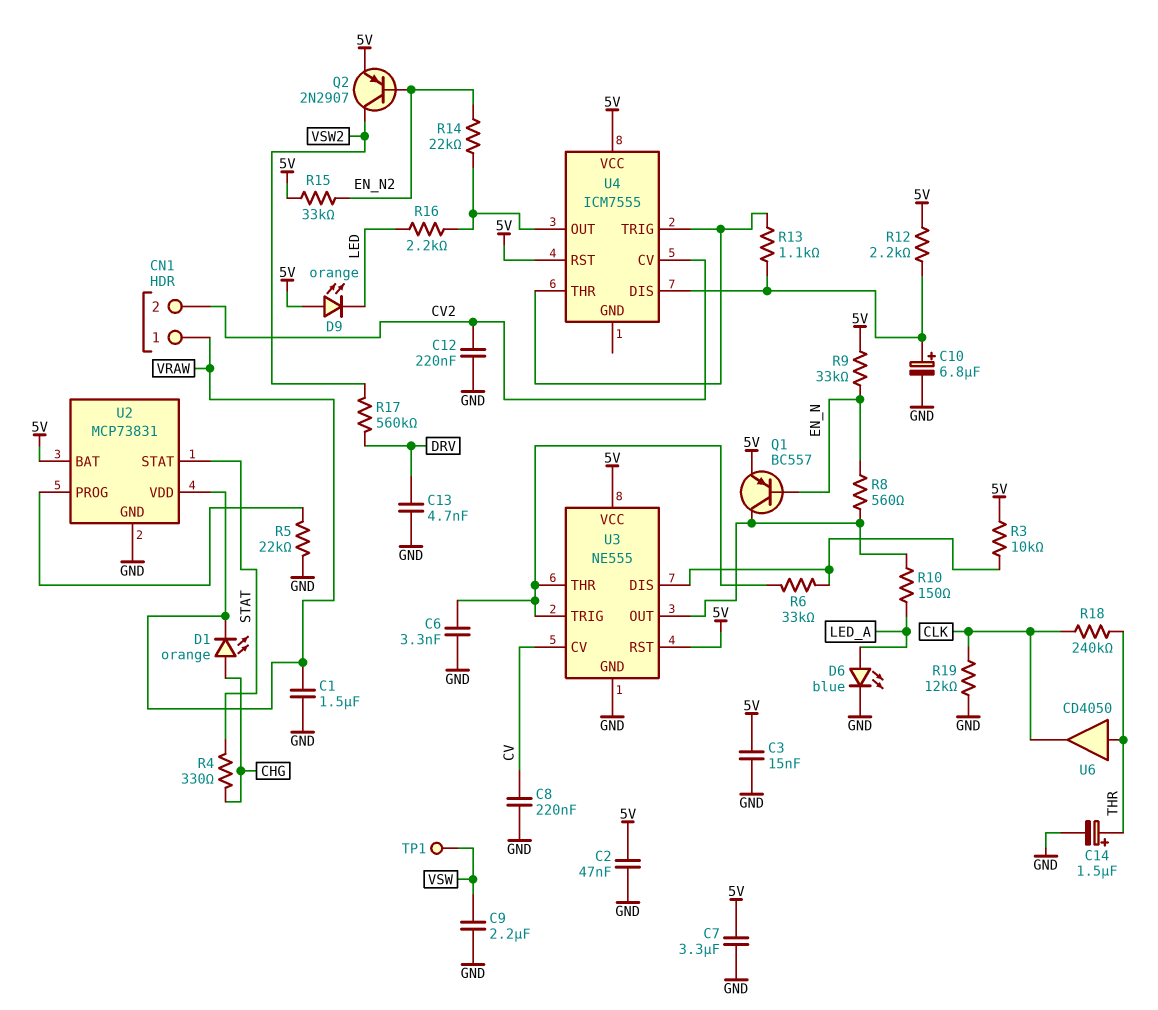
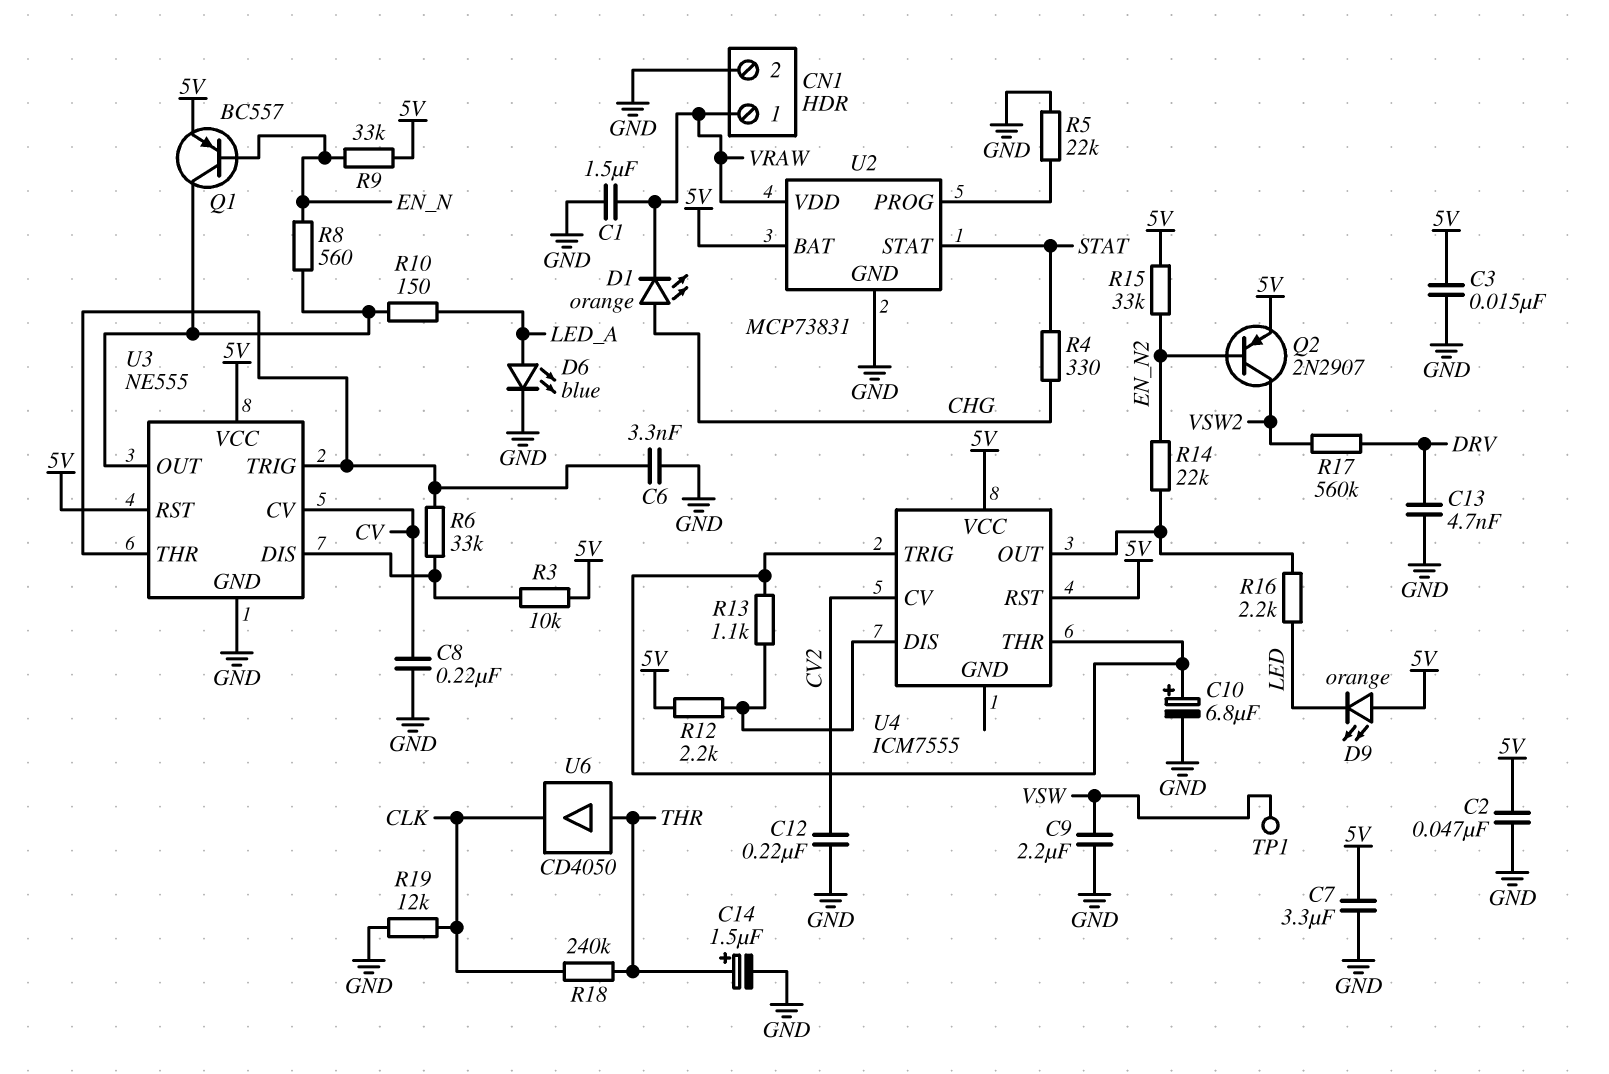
C10: 6.8uF (plus U4/DIS, minus GND) -> 6.8uF (plus U4/THR, minus GND)
CN1 pin 2: CV2 -> GND

